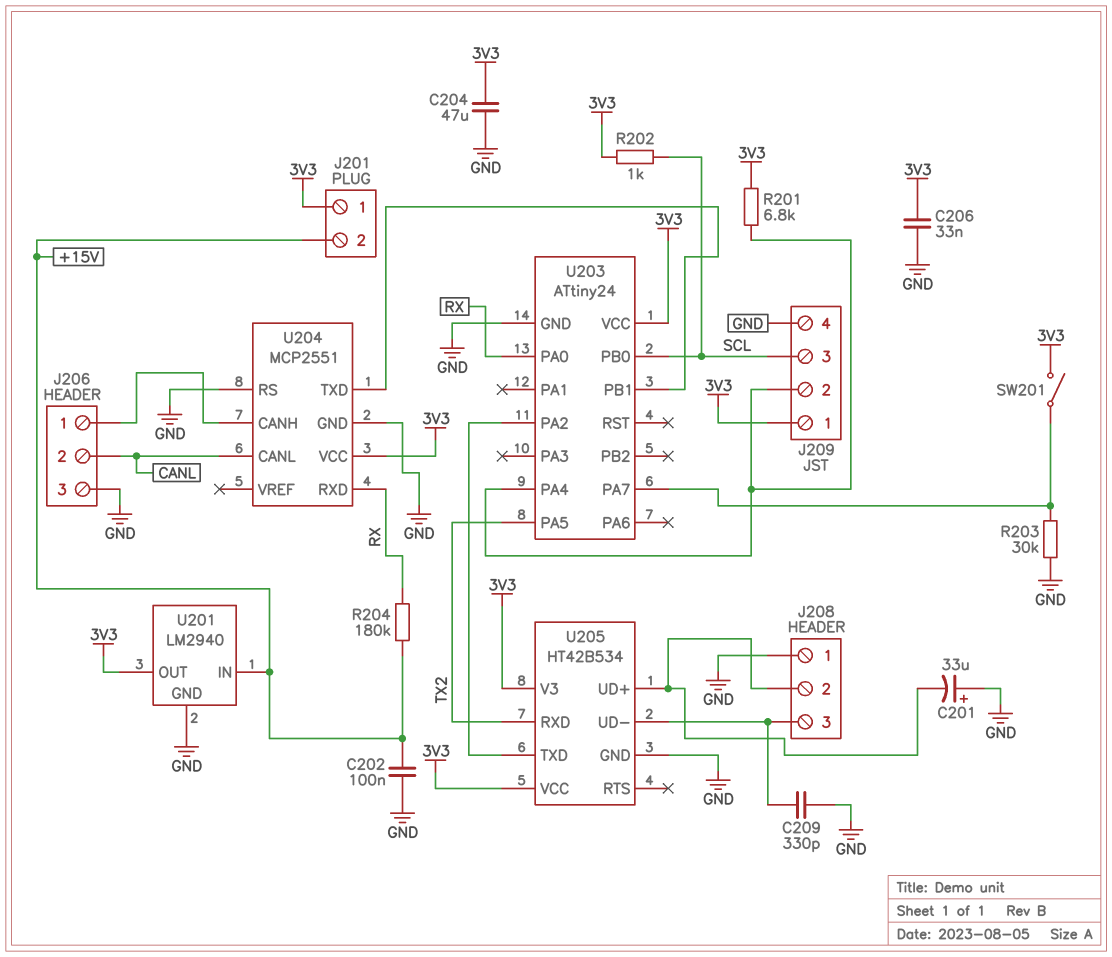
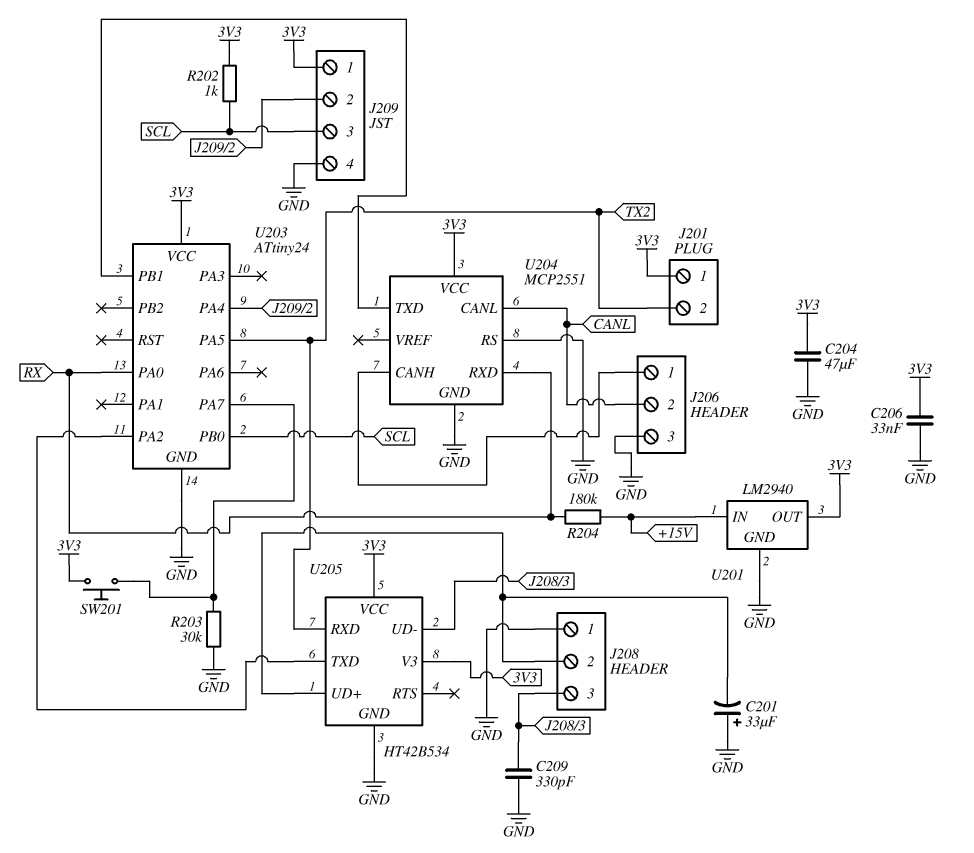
C202: 100nF (+15V, GND) -> none
J201 pin 2: +15V -> TX2
R201: 6.8k (3V3, J209/2) -> none
SW201: switch (3V3, U203/PA7) -> button (3V3, U203/PA7)

